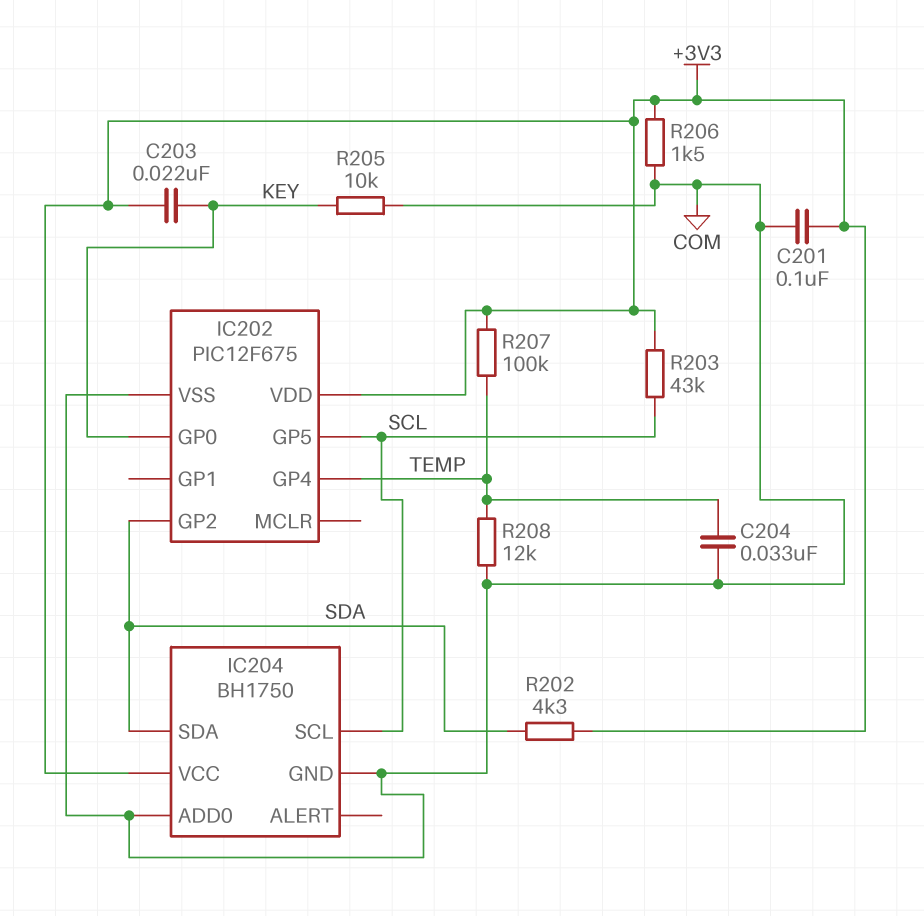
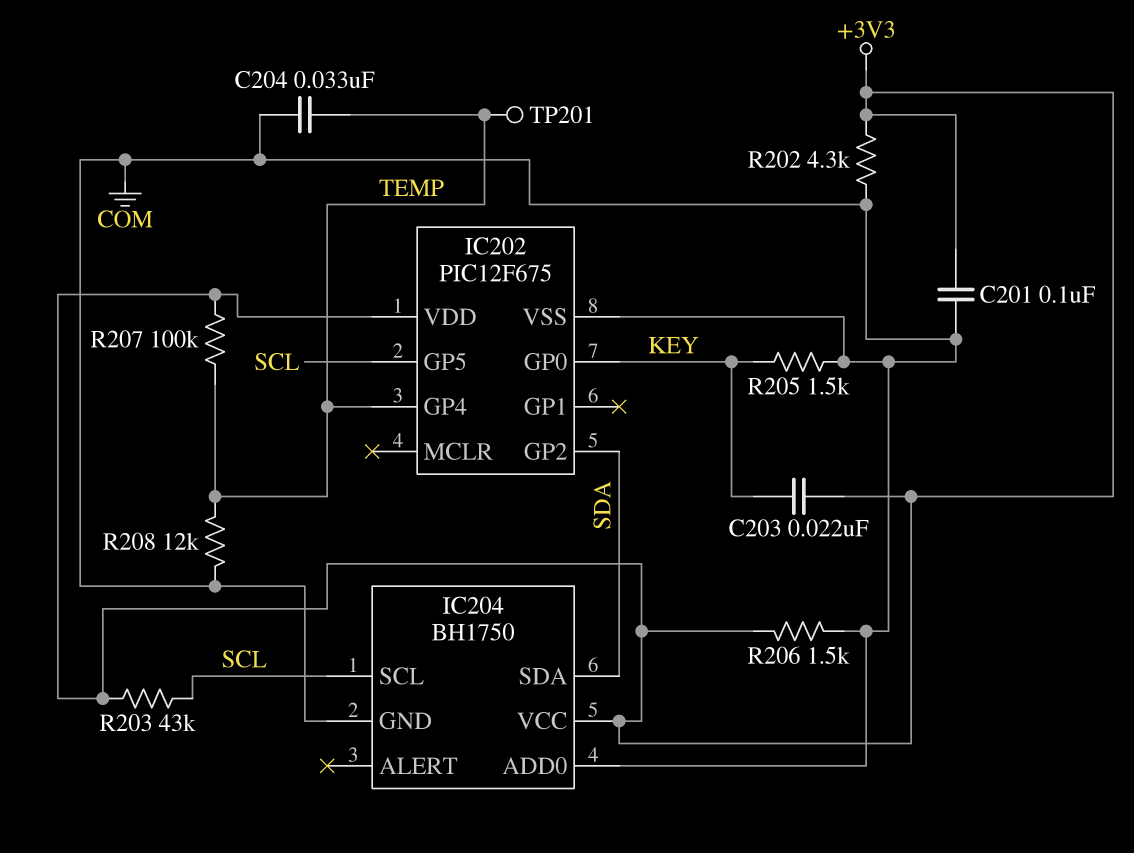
R202: 4.3k (+3V3, SDA) -> 4.3k (+3V3, COM)
R205: 10k (COM, KEY) -> 1.5k (COM, KEY)
TP201: none -> test point (TEMP)

